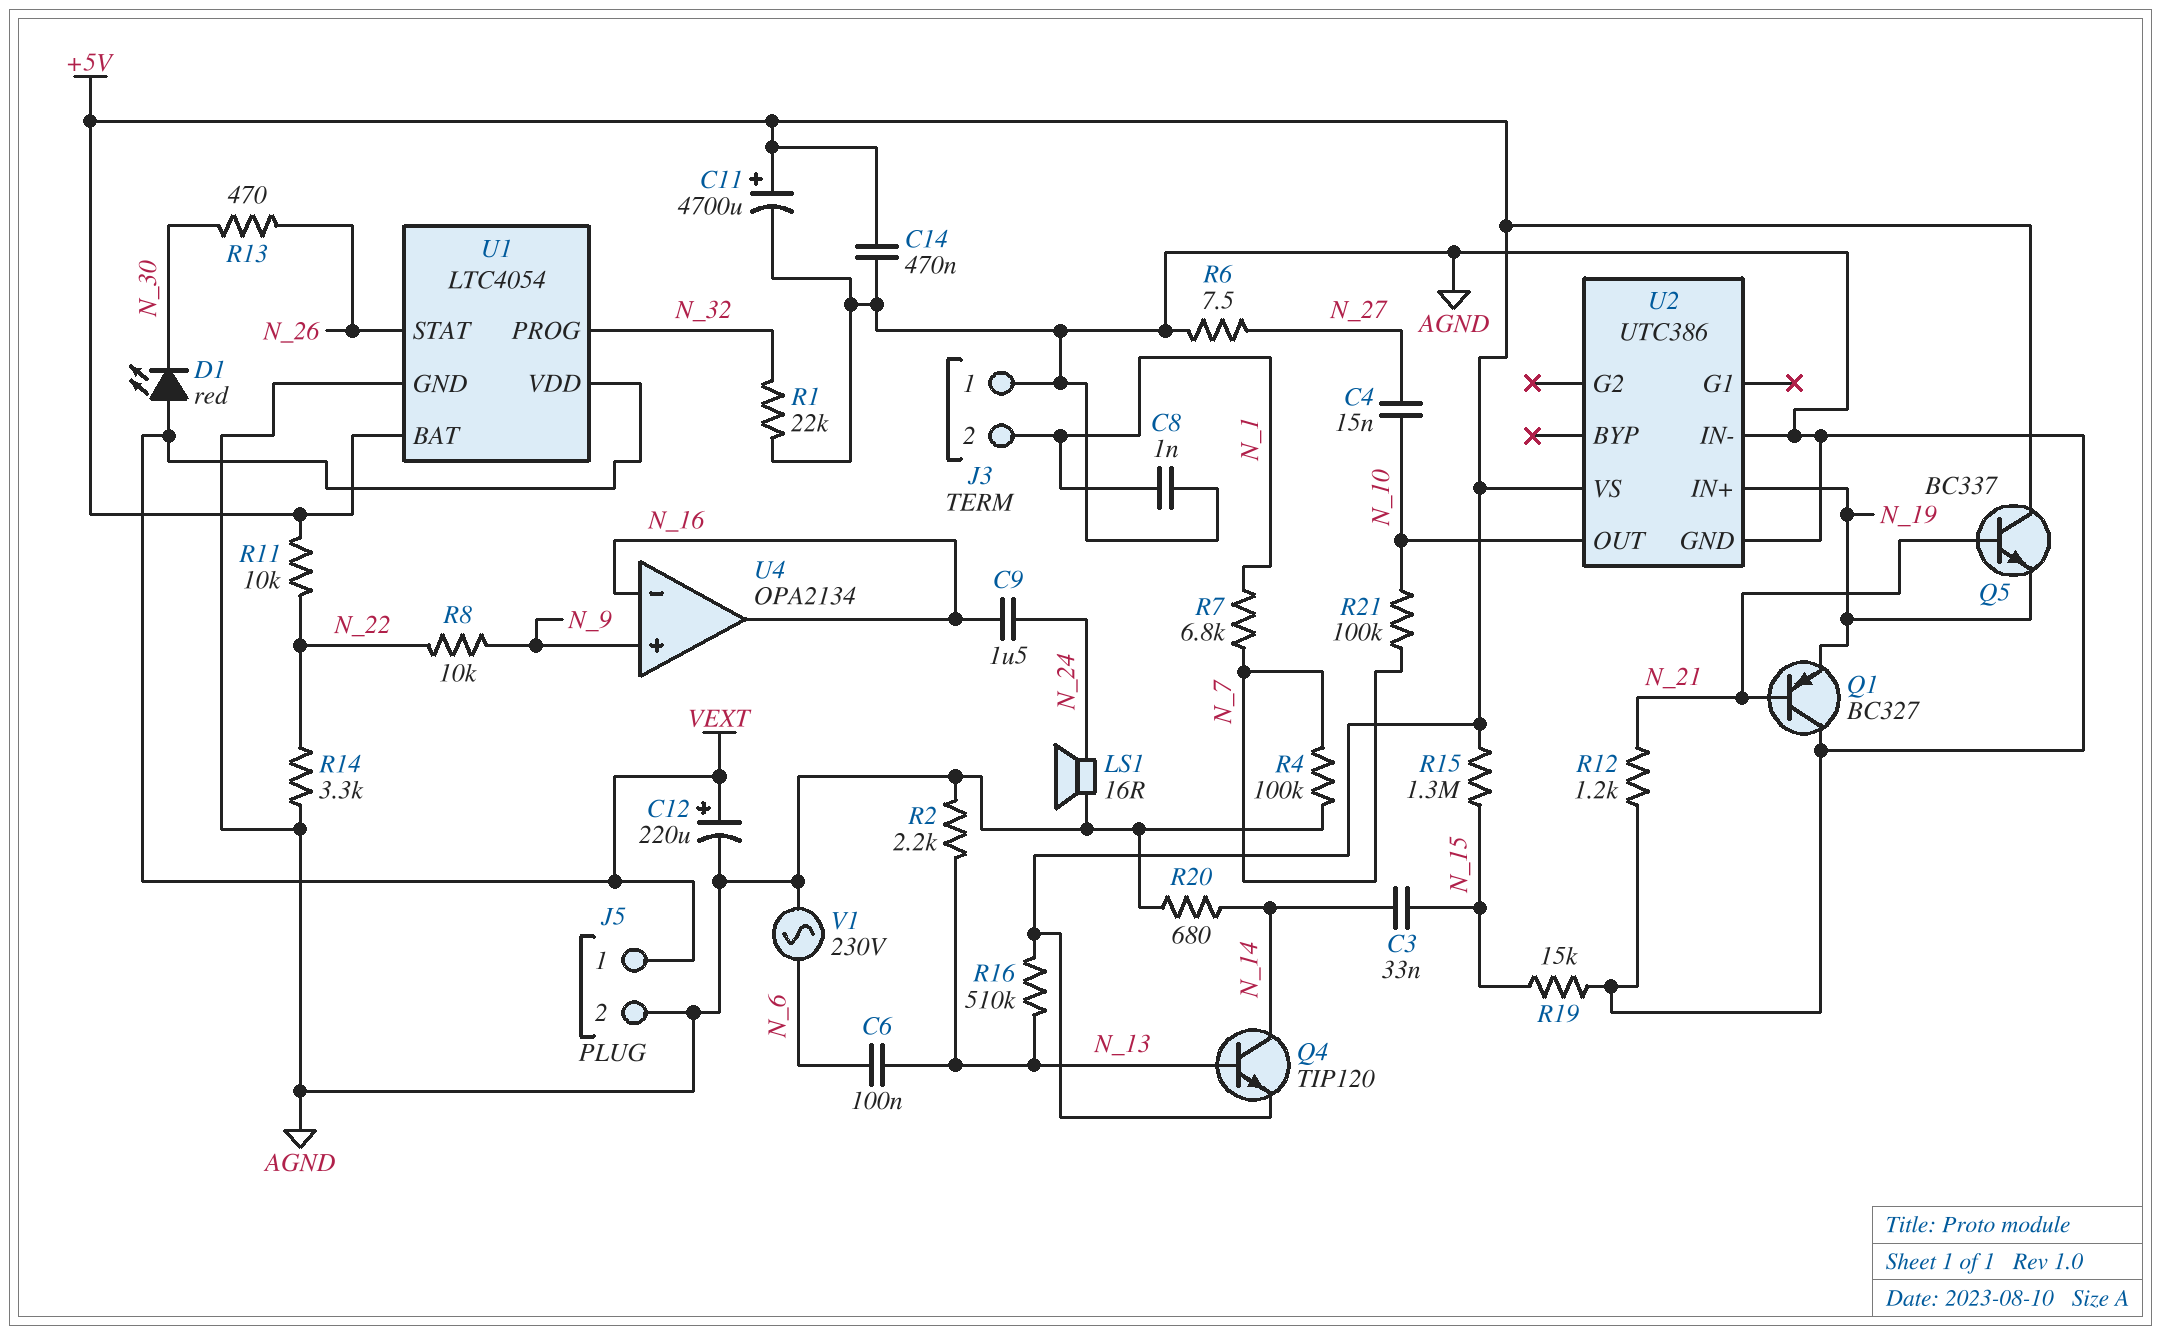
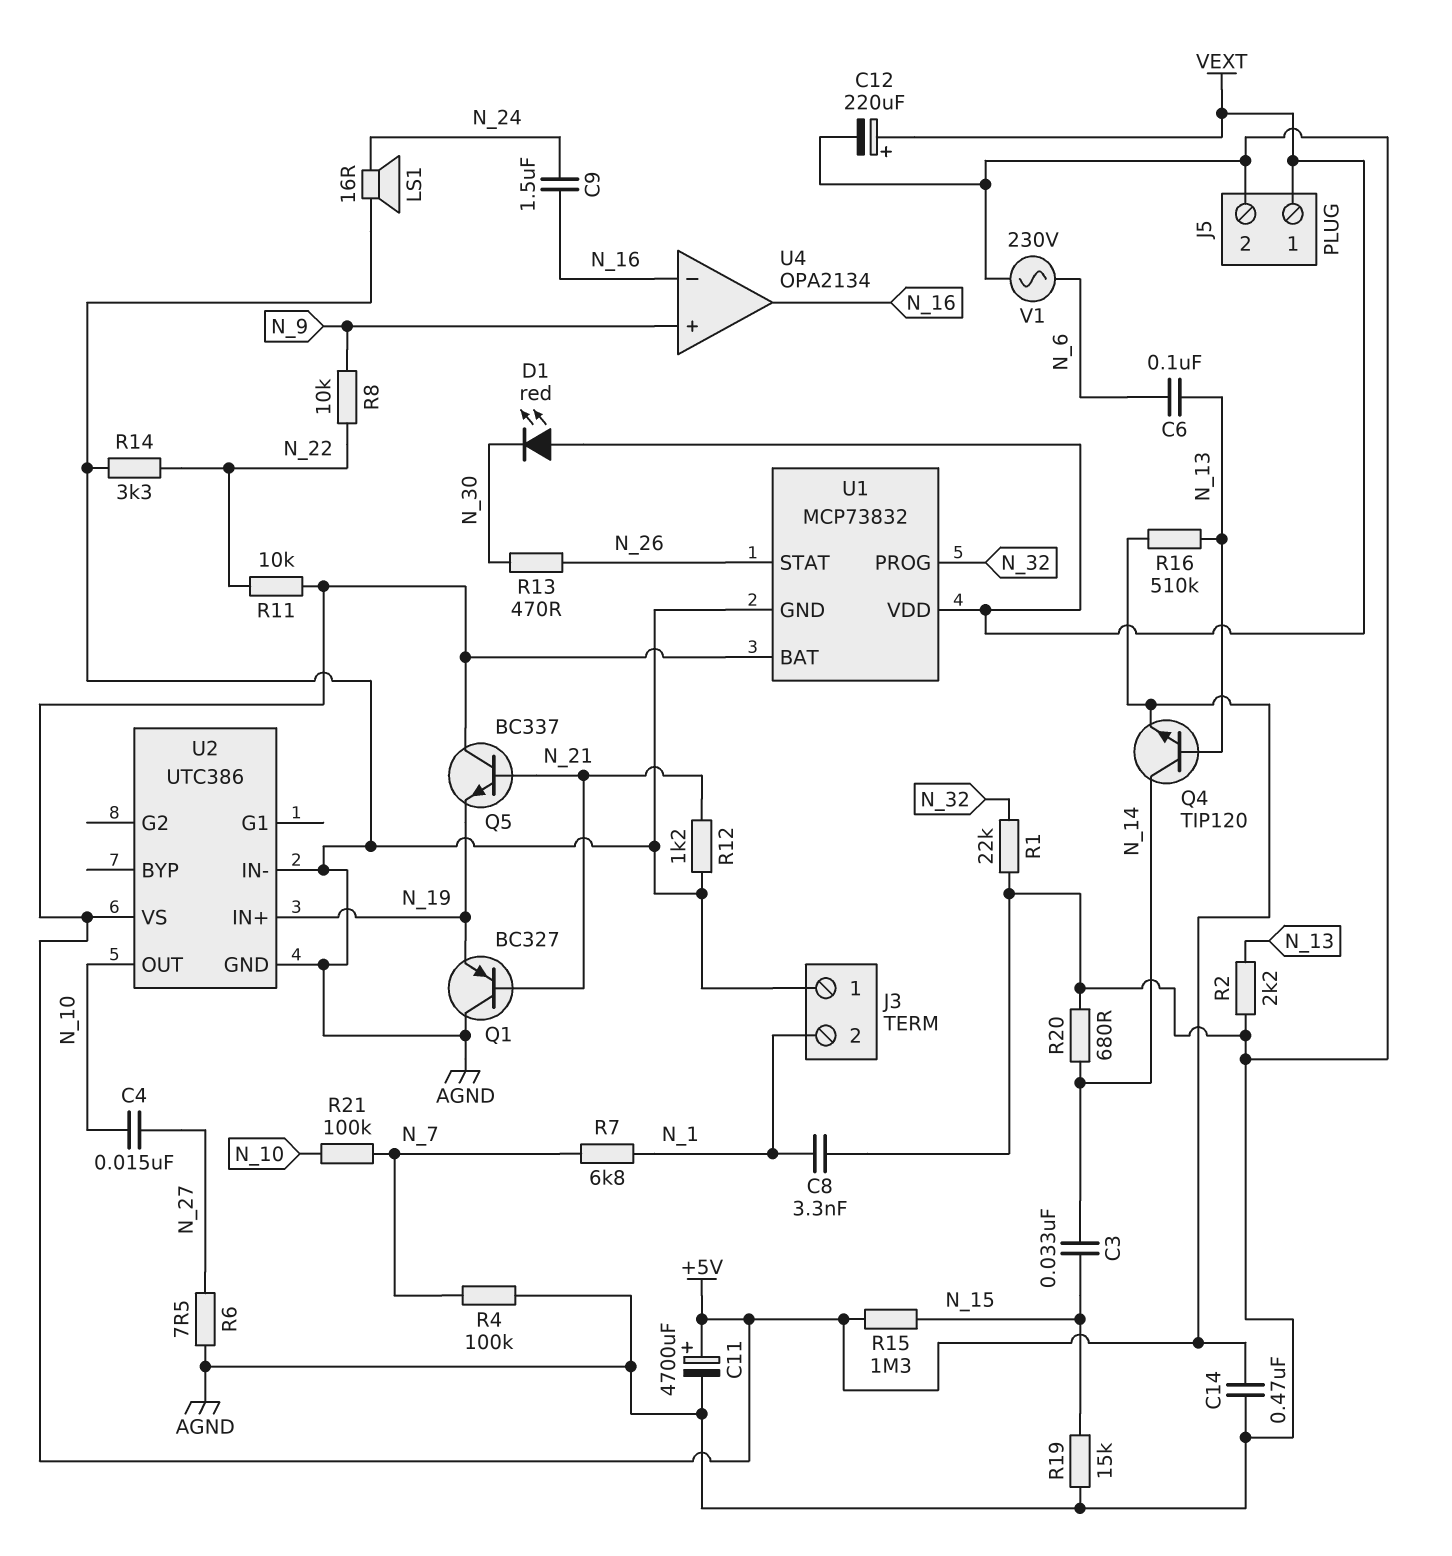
C8: 1nF (AGND, N_1) -> 3.3nF (AGND, N_1)
U1: LTC4054 -> MCP73832

